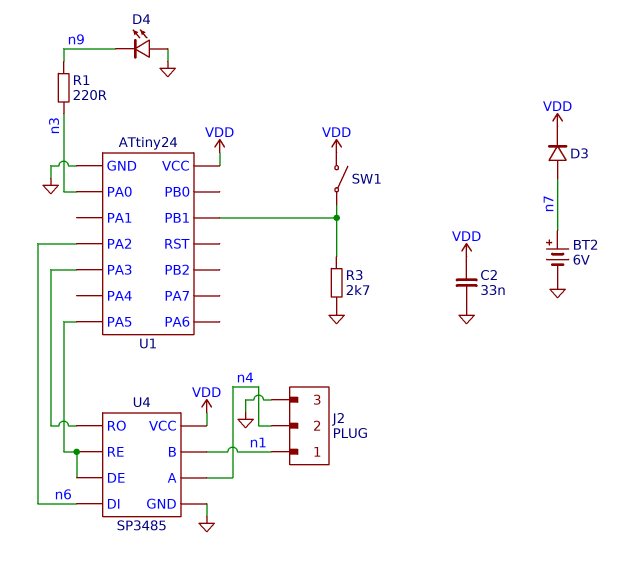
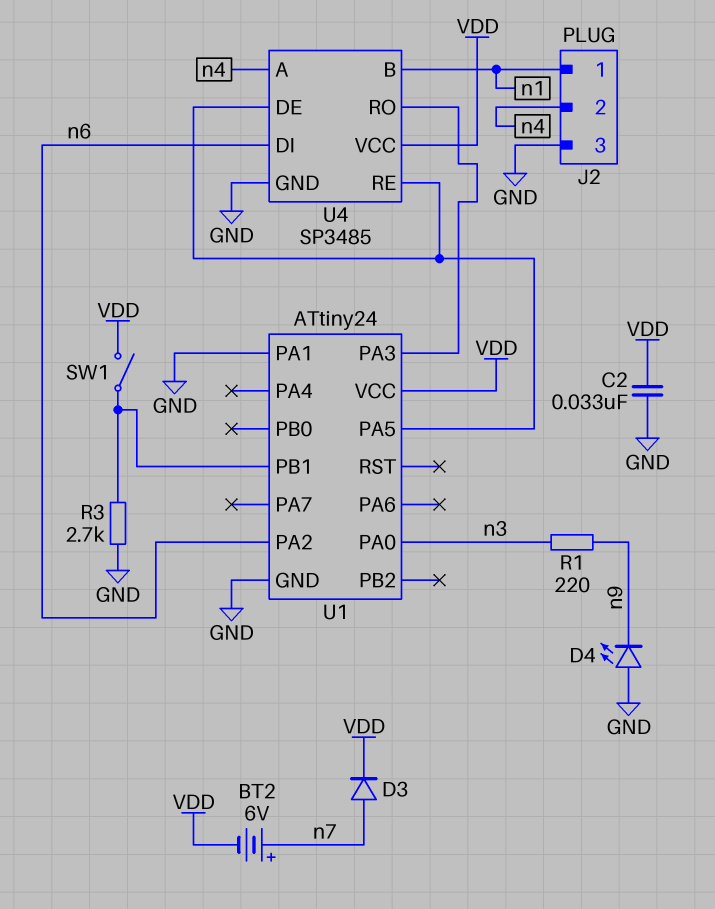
BT2: 6V (plus n7, minus GND) -> 6V (plus n7, minus VDD)
U1 pin PA1: none -> GND

